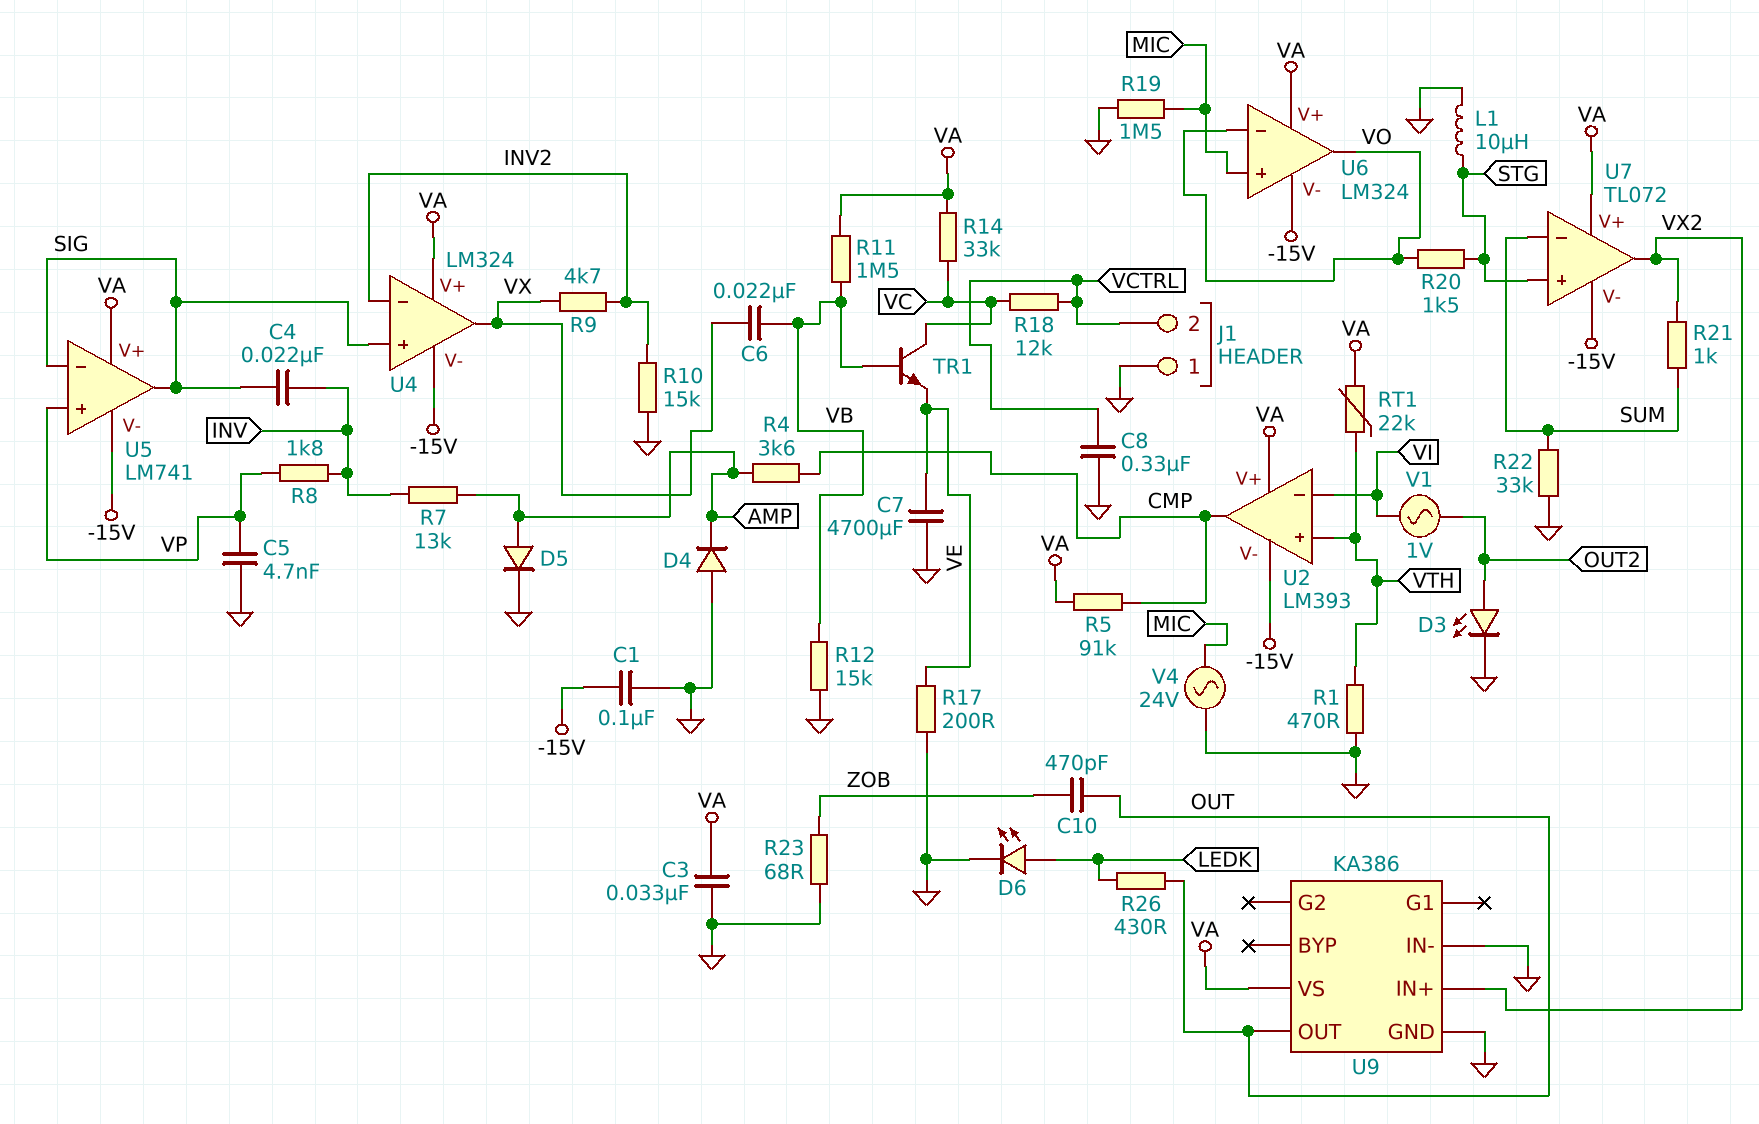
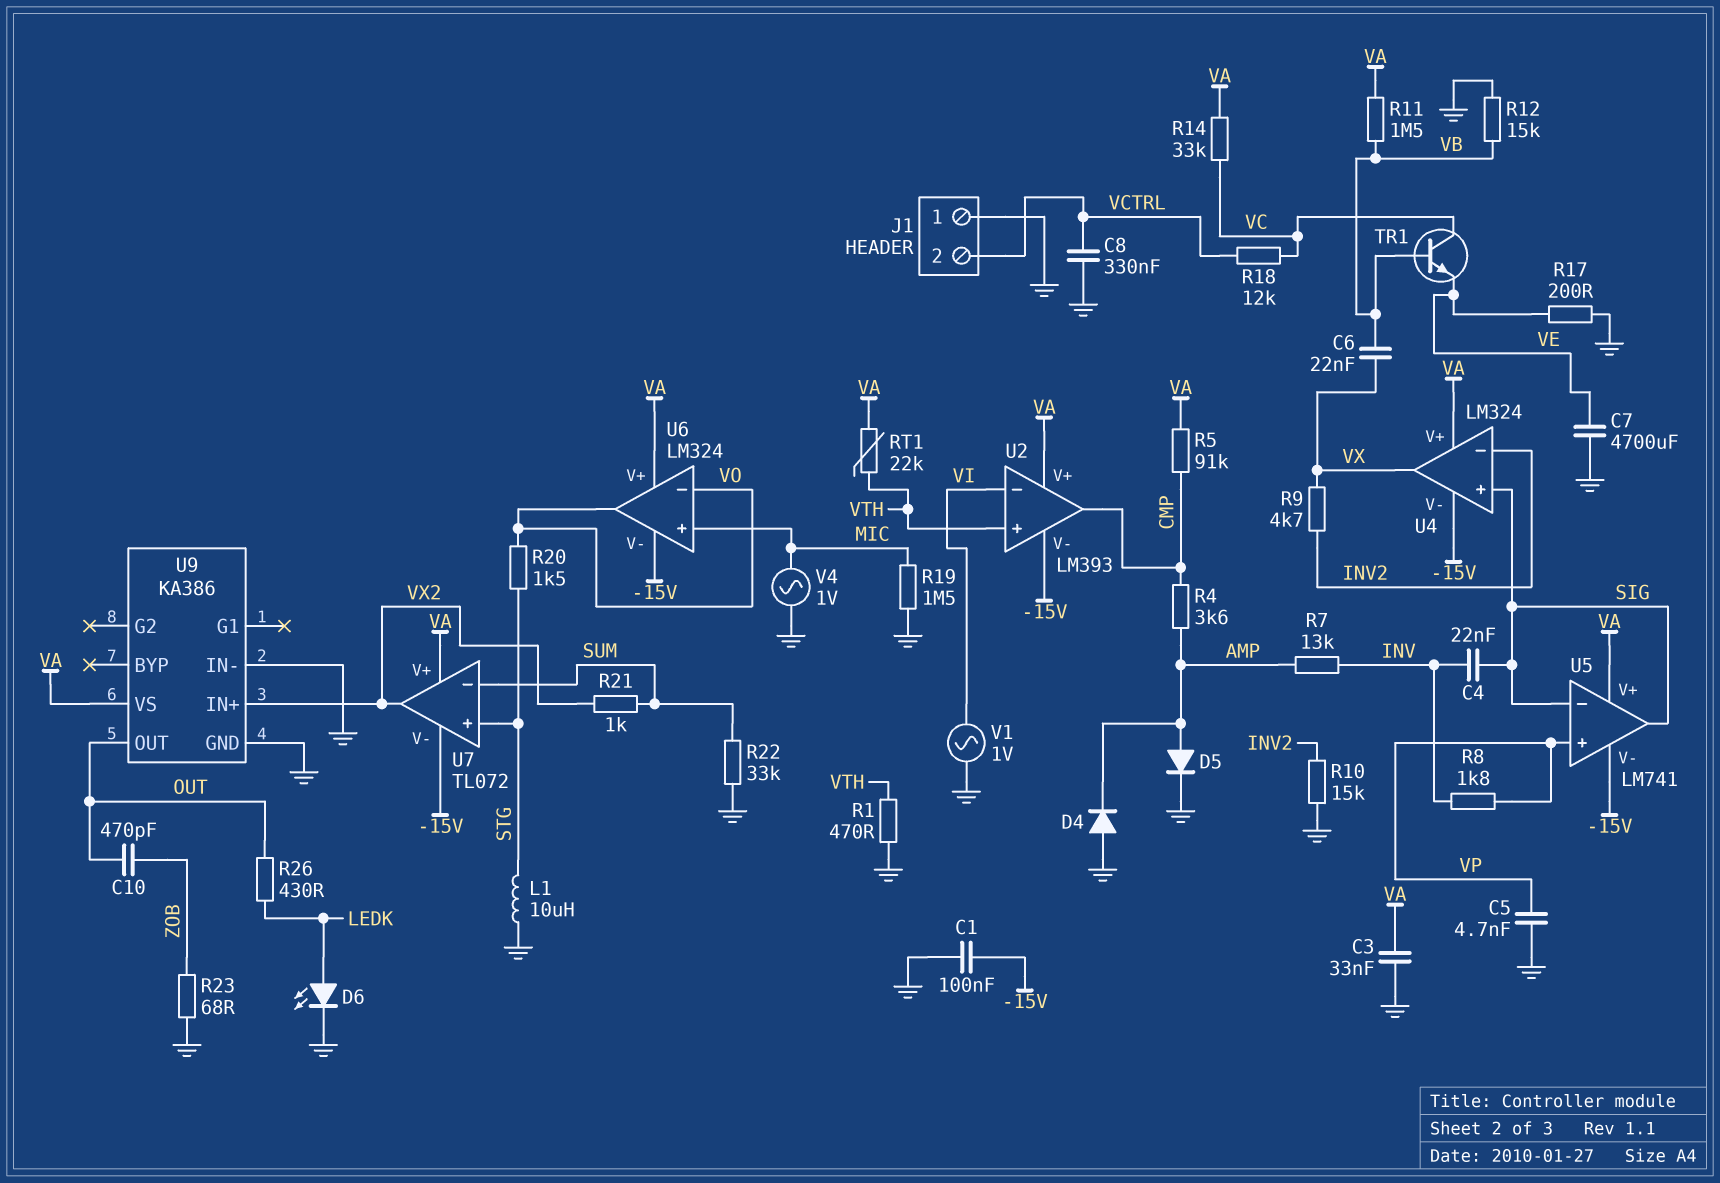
D3: LED (A OUT2, K GND) -> none
V1: AC 1V (OUT2, VI) -> AC 1V (GND, VI)
V4: AC 24V (GND, MIC) -> AC 1V (GND, MIC)

